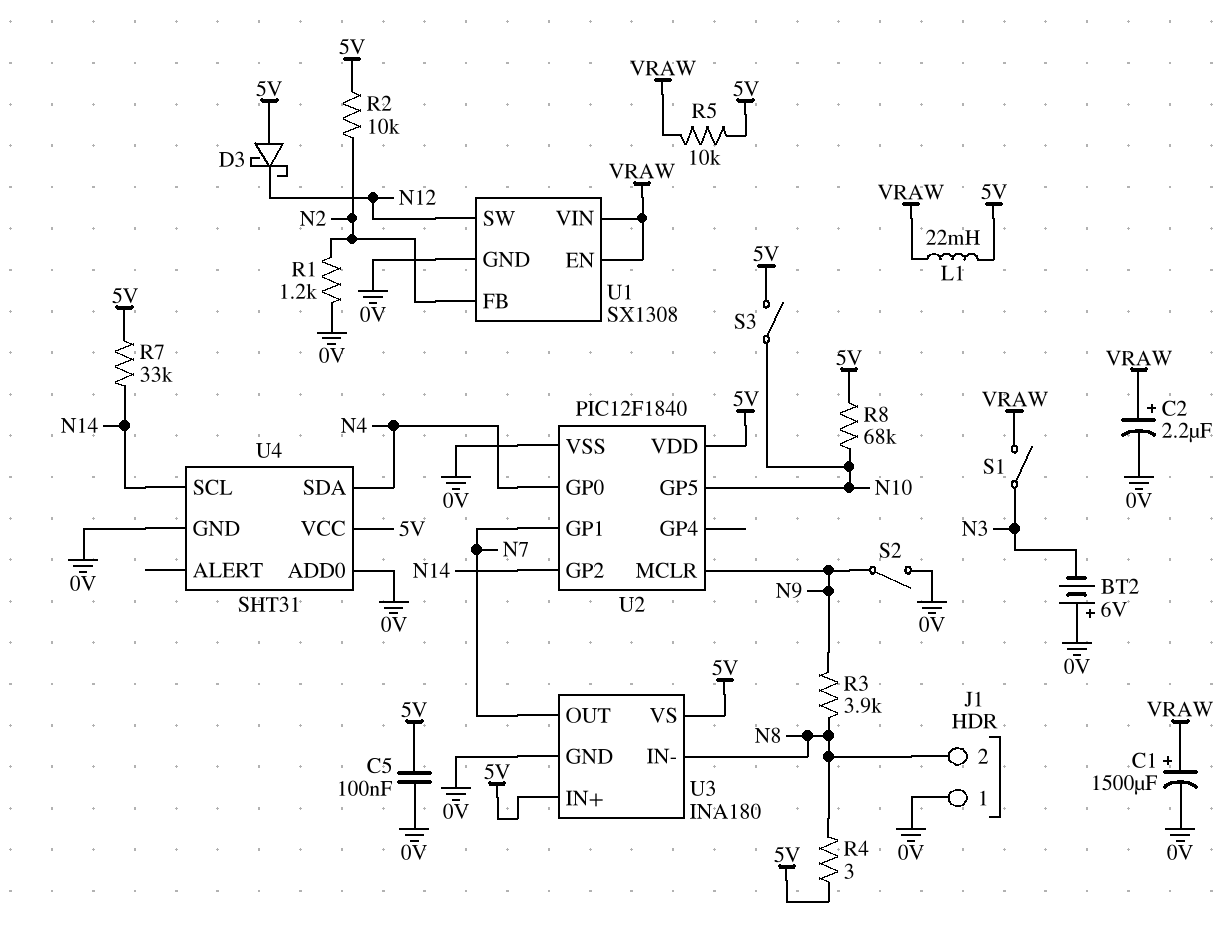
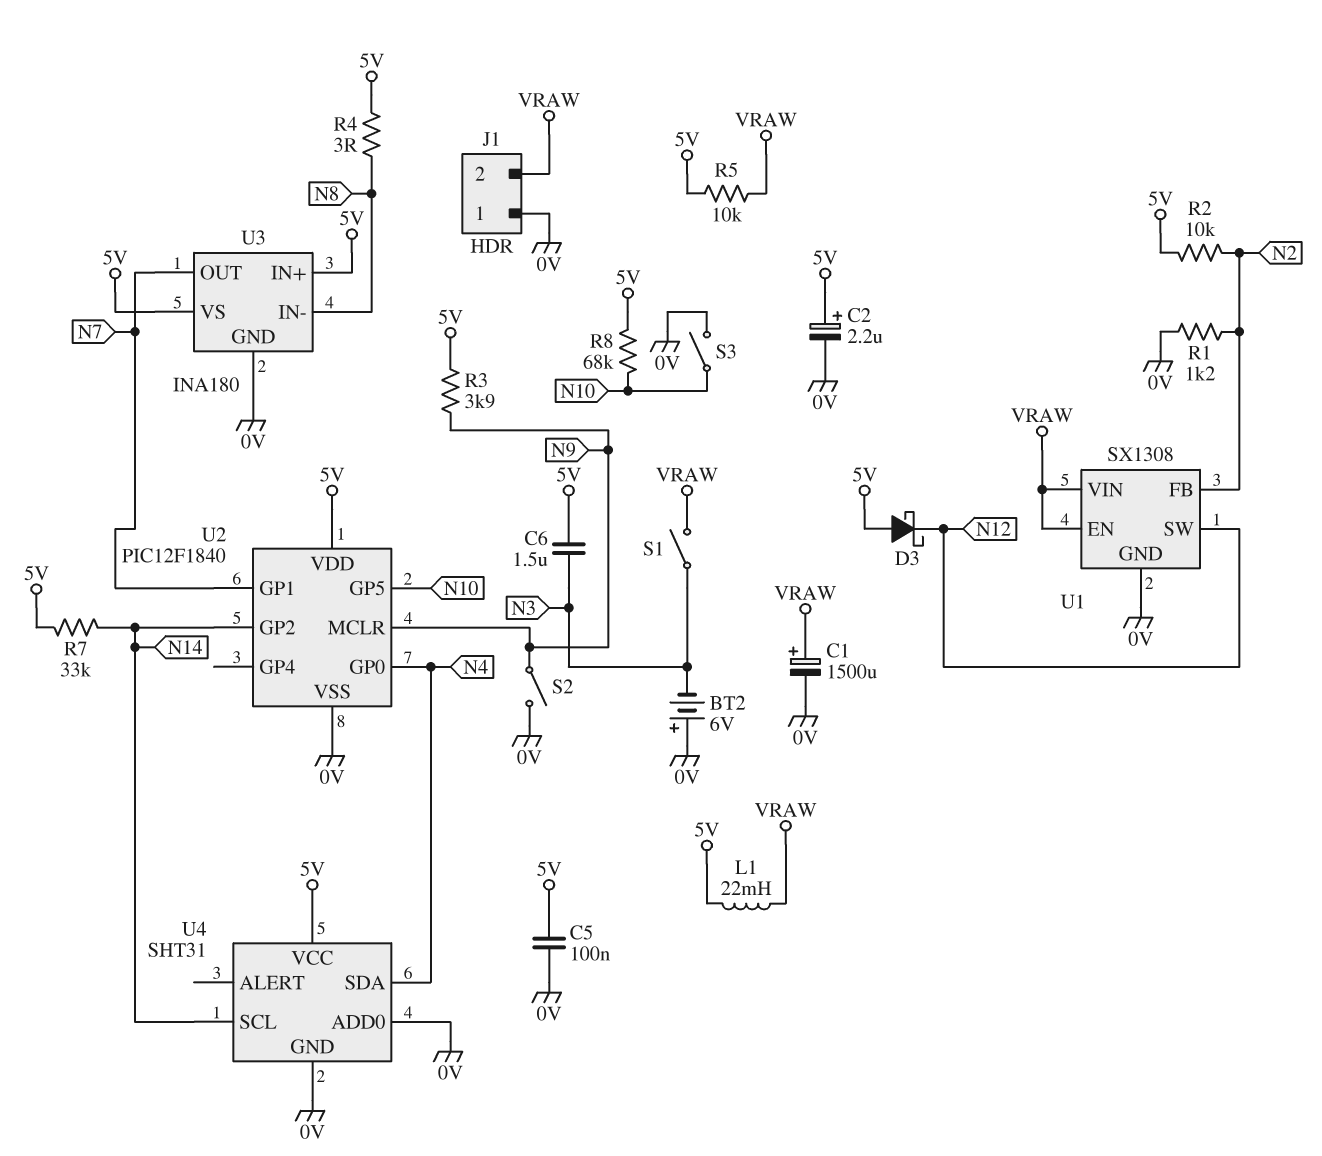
C2: 2.2uF (plus VRAW, minus 0V) -> 2.2uF (plus 5V, minus 0V)
C6: none -> 1.5uF (5V, N3)
J1 pin 2: N8 -> VRAW
R3: 3.9k (N8, N9) -> 3.9k (5V, N9)
S3: switch (5V, N10) -> switch (0V, N10)

